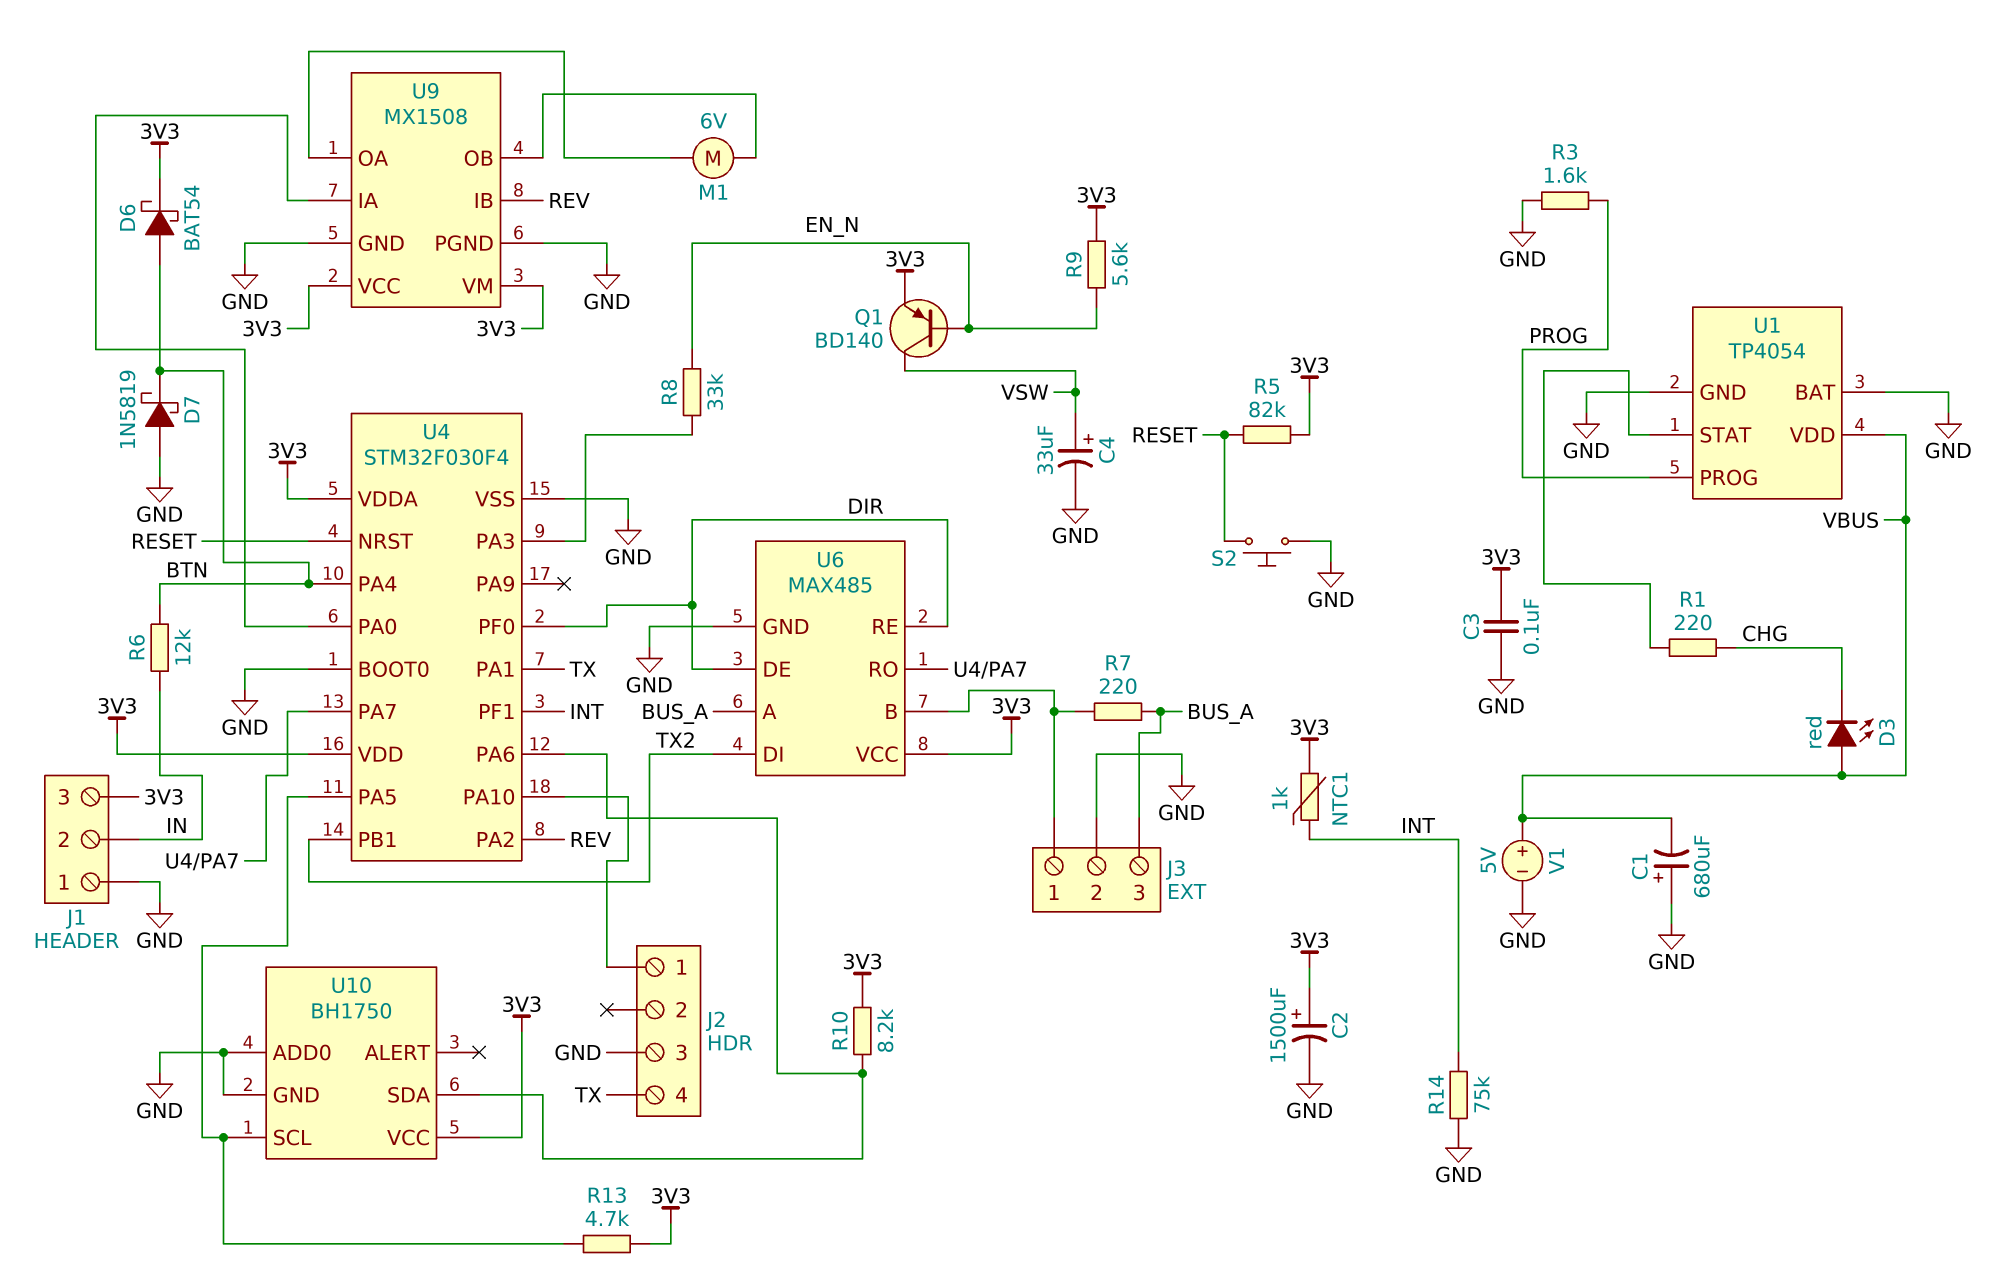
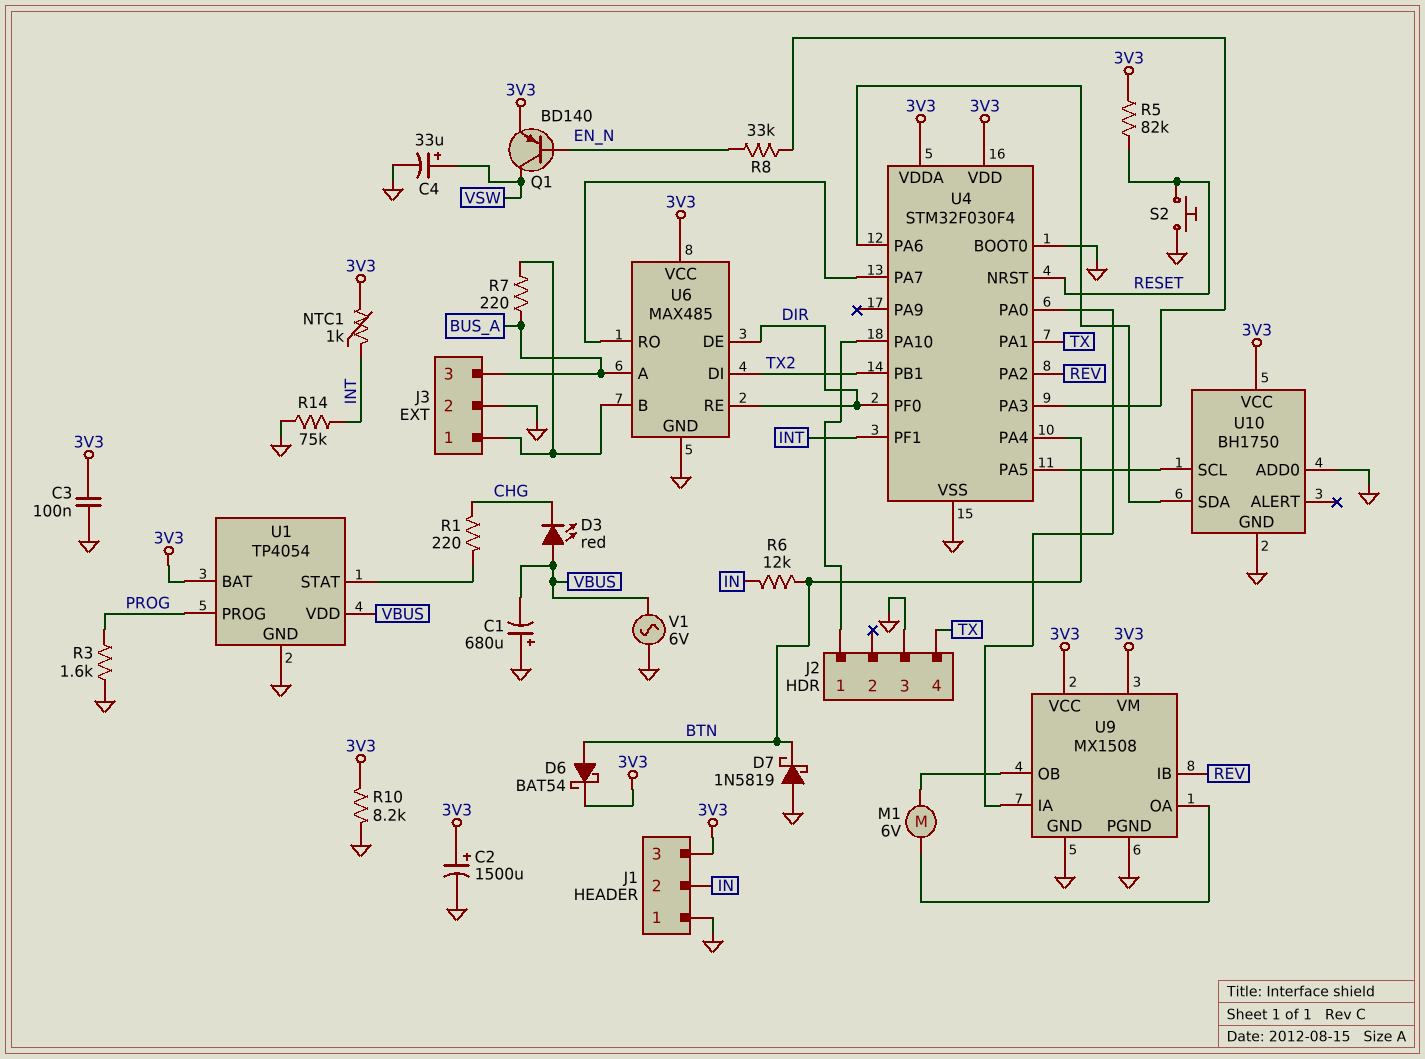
R9: 5.6k (3V3, EN_N) -> none
R10: 8.2k (3V3, U4/PA6) -> 8.2k (3V3, GND)
R13: 4.7k (3V3, U4/PA5) -> none
U1 pin BAT: GND -> 3V3
V1: 5V (plus VBUS, minus GND) -> AC 6V (GND, VBUS)

